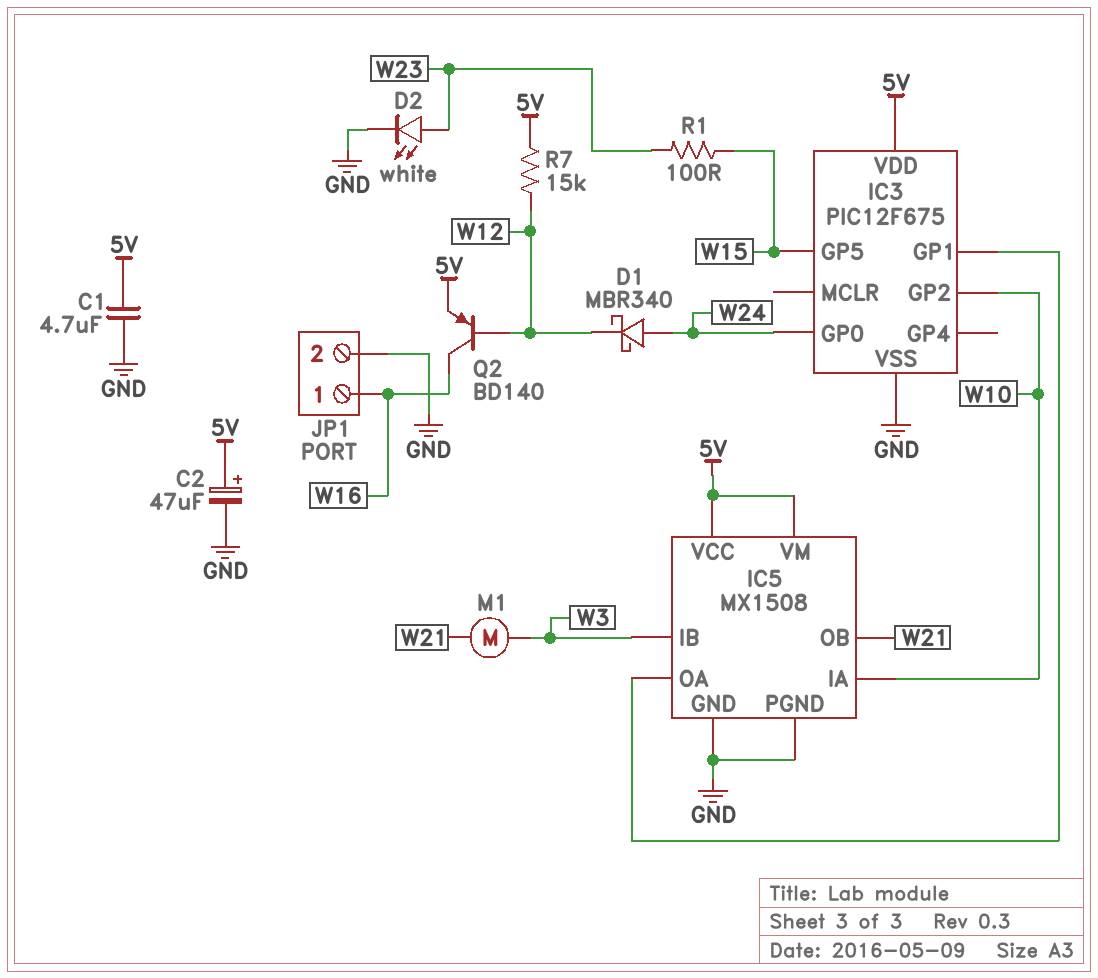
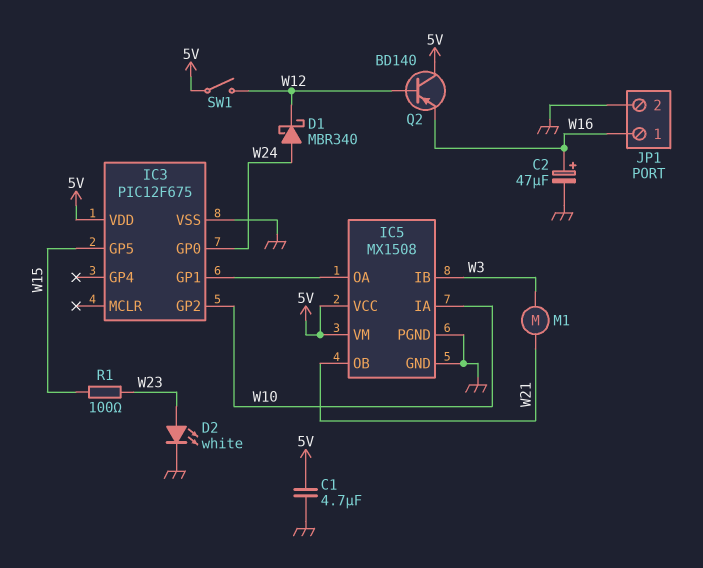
C2: 47uF (plus 5V, minus GND) -> 47uF (plus W16, minus GND)
Q2: PNP BD140 (B W12, C W16, E 5V) -> PNP BD140 (B W12, C 5V, E W16)
R7: 15k (5V, W12) -> none
SW1: none -> switch (5V, W12)

